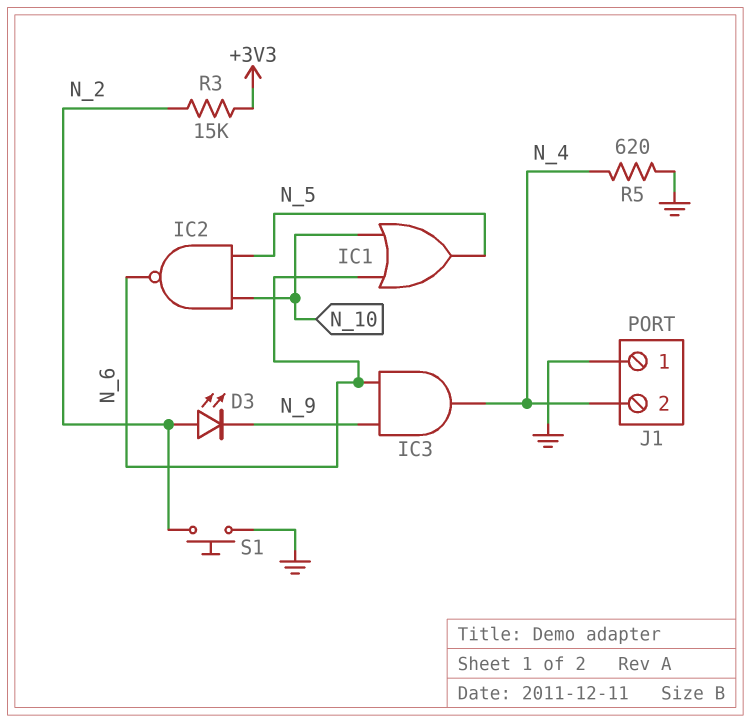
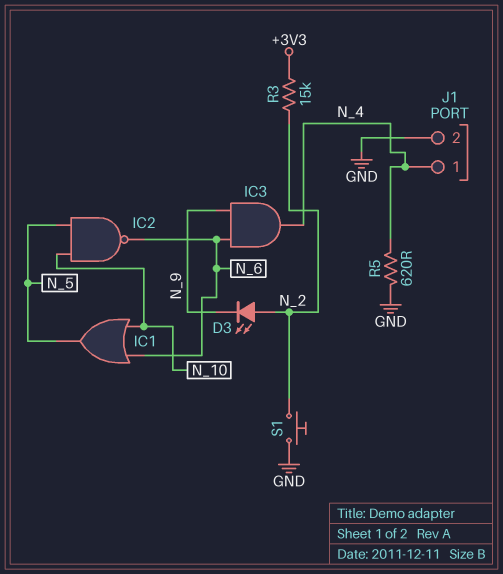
J1 pin 1: GND -> N_4
J1 pin 2: N_4 -> GND

